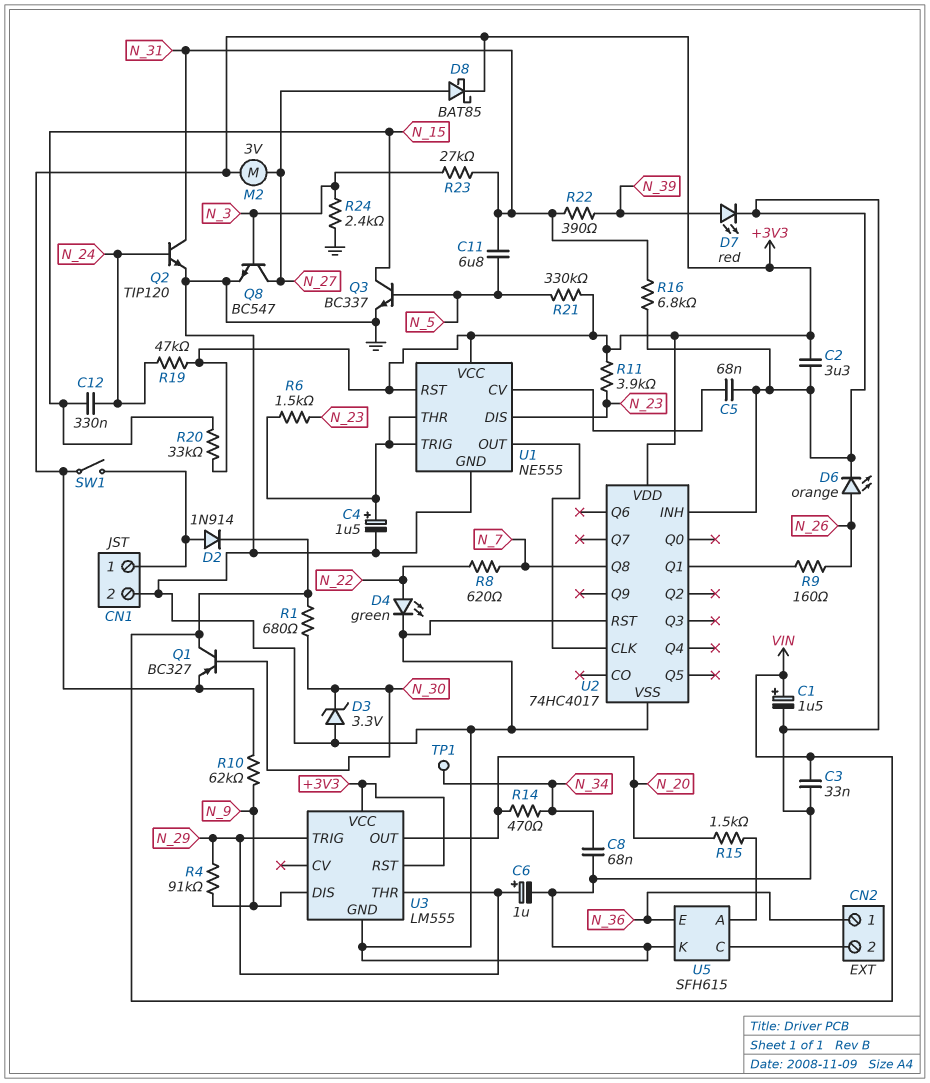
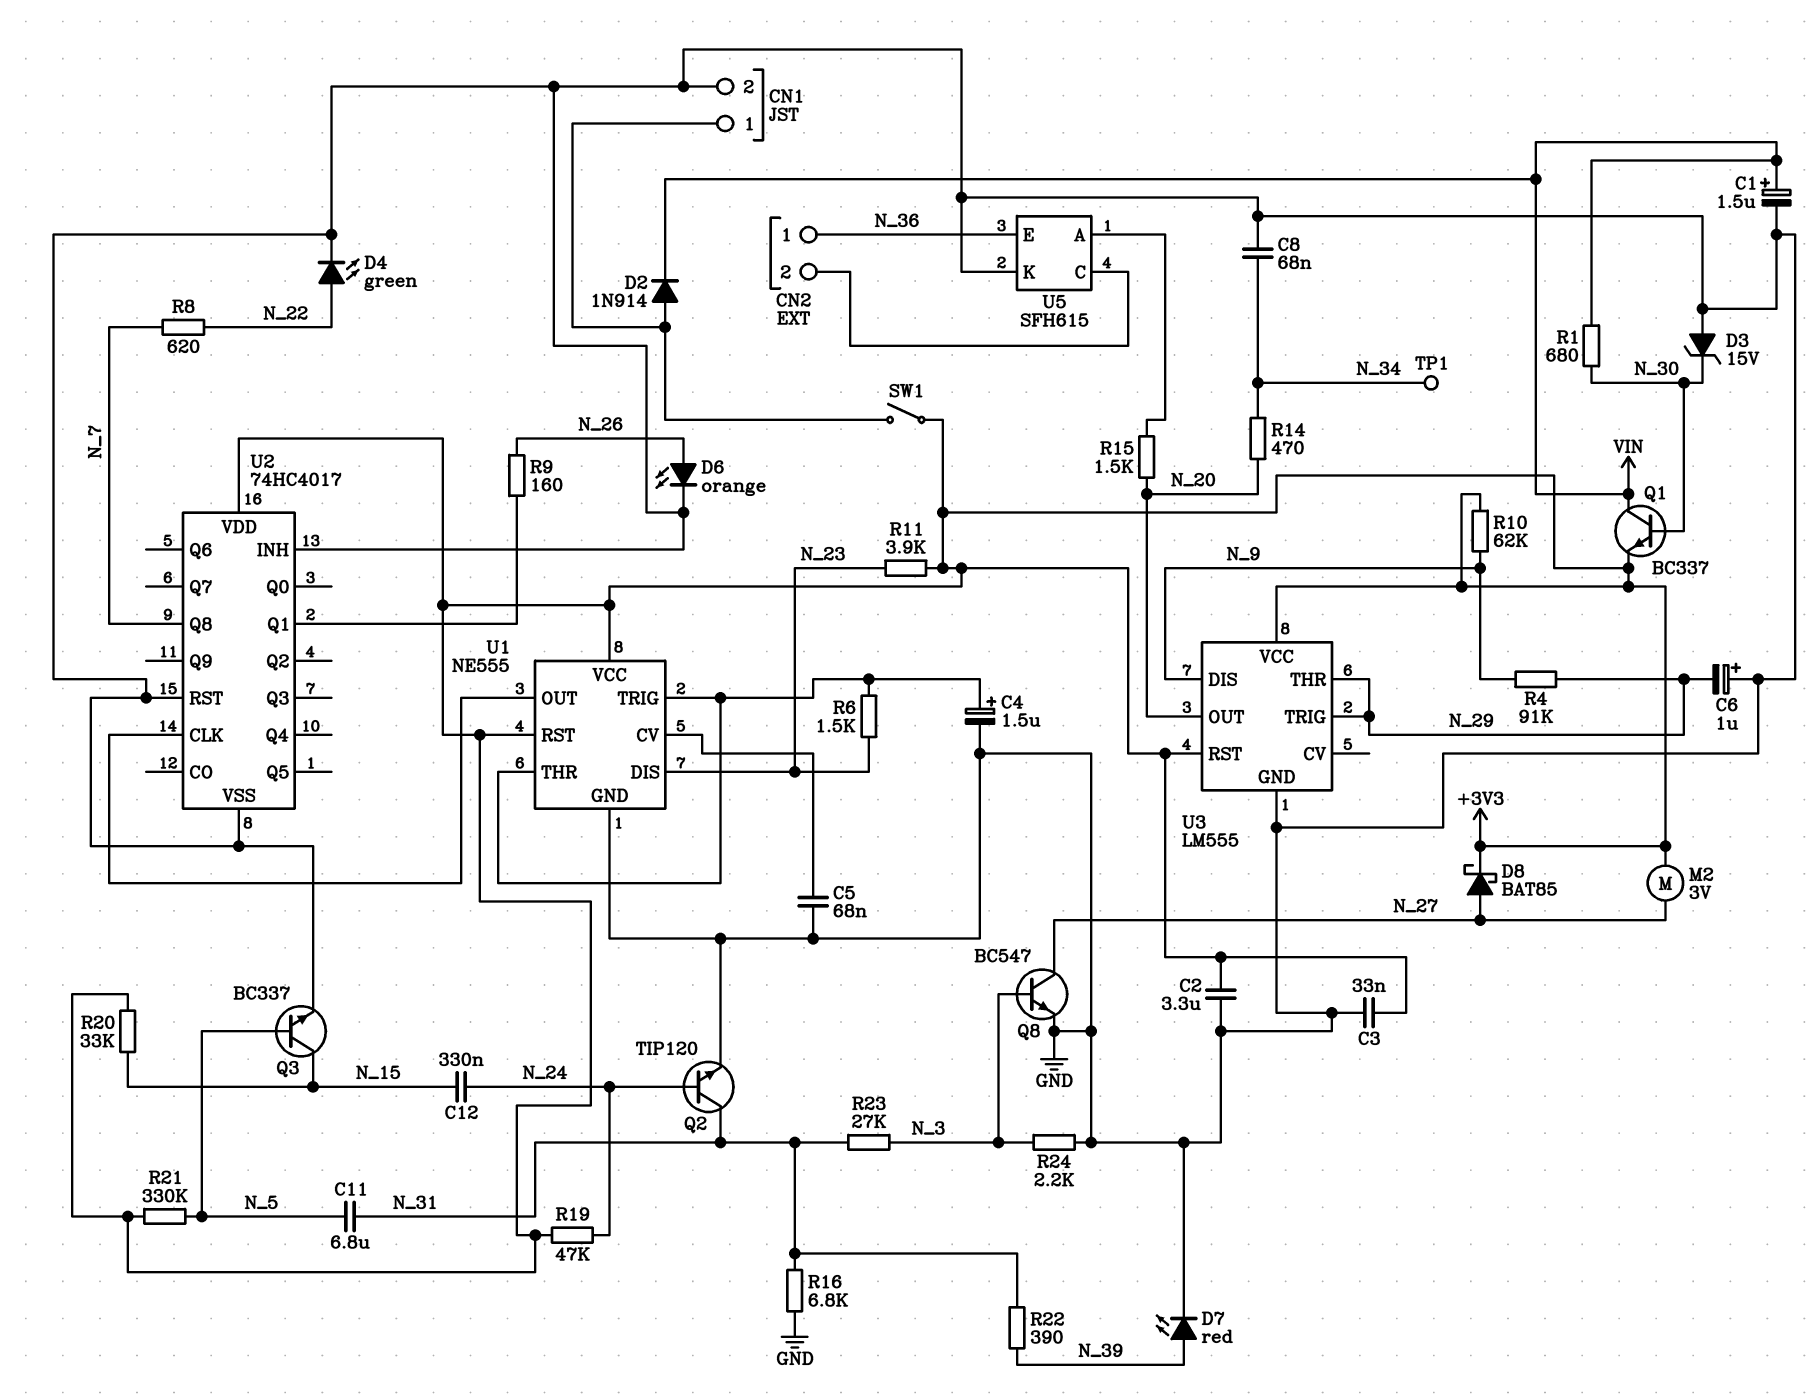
C3: 33nF (GND, VIN) -> 33nF (+3V3, GND)
C6: 1uF (plus N_29, minus GND) -> 1uF (plus GND, minus N_29)
D3: zener 3.3V (A GND, K N_30) -> zener 15V (A GND, K N_30)
Q1: PNP BC327 (B N_30, C VIN, E +3V3) -> NPN BC337 (B N_30, C VIN, E +3V3)
R24: 2.4k (GND, N_3) -> 2.2k (GND, N_3)

